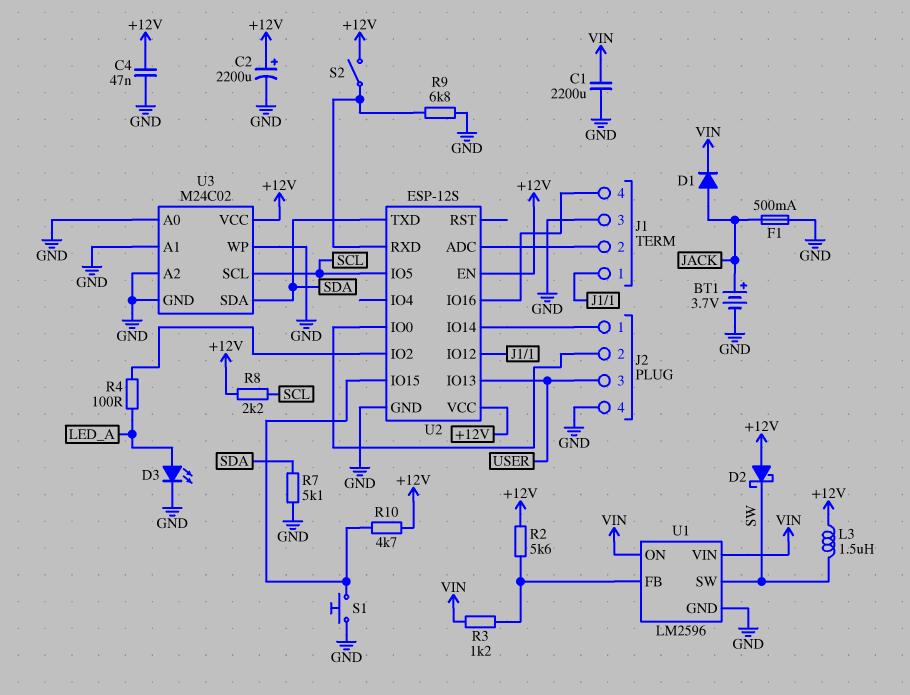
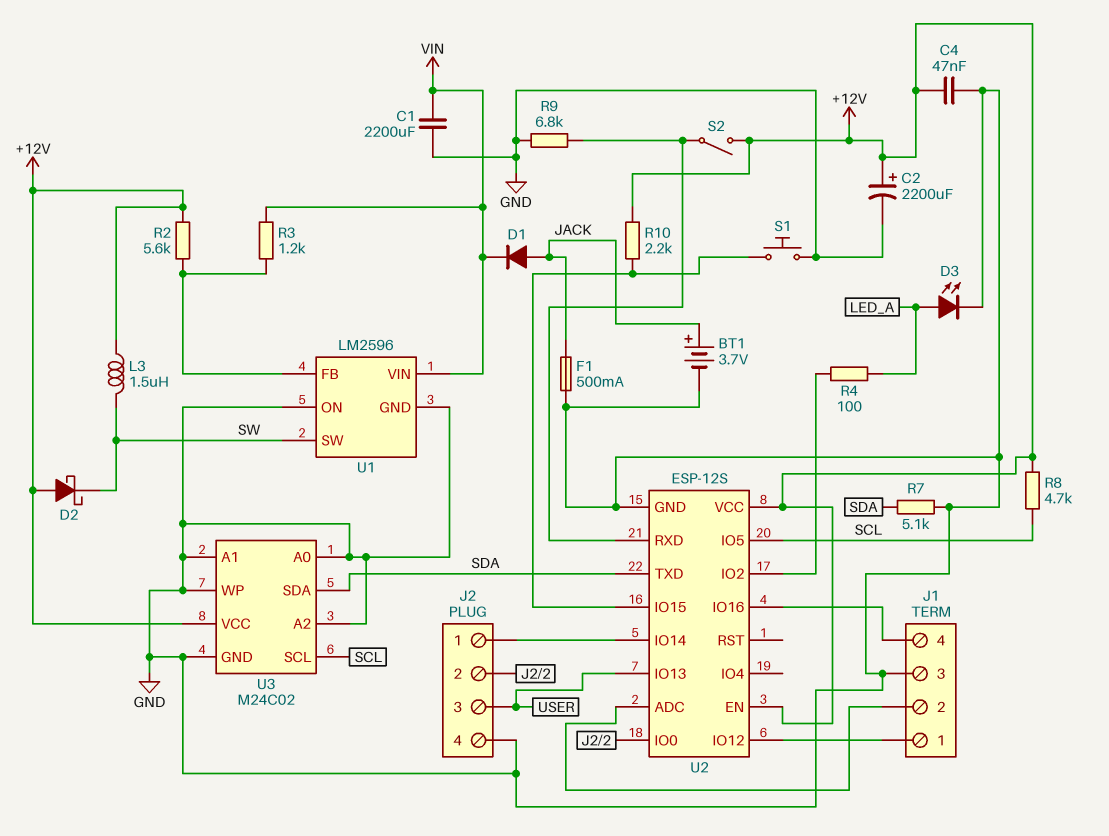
R8: 2.2k (+12V, SCL) -> 4.7k (+12V, SCL)
R10: 4.7k (+12V, U2/IO15) -> 2.2k (+12V, U2/IO15)
U1 pin ON: VIN -> GND

